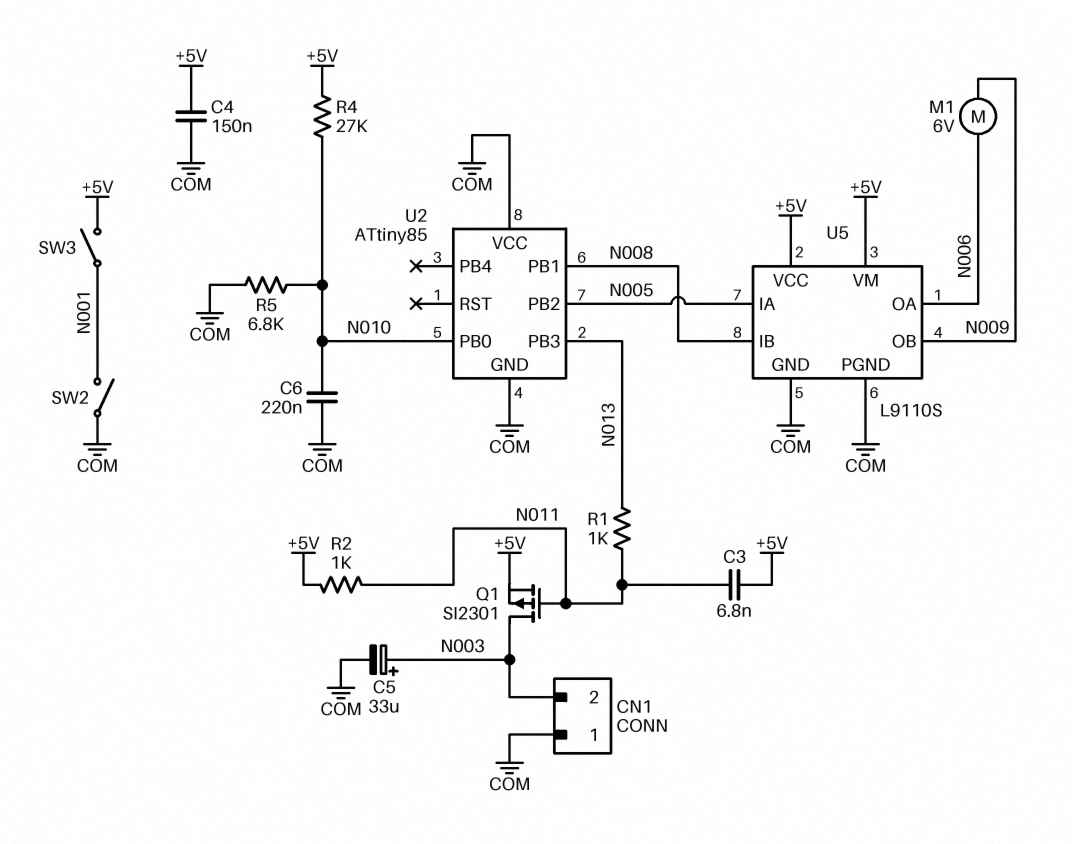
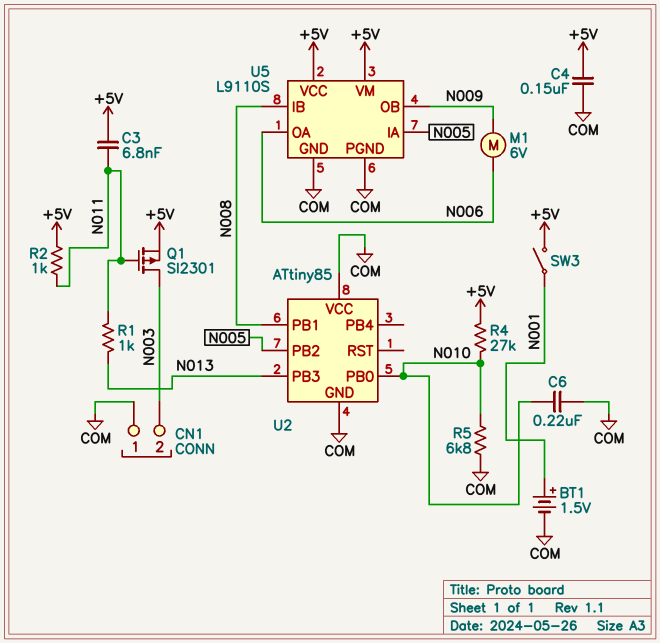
BT1: none -> 1.5V (plus N001, minus COM)
C5: 33uF (plus N003, minus COM) -> none
SW2: switch (COM, N001) -> none

